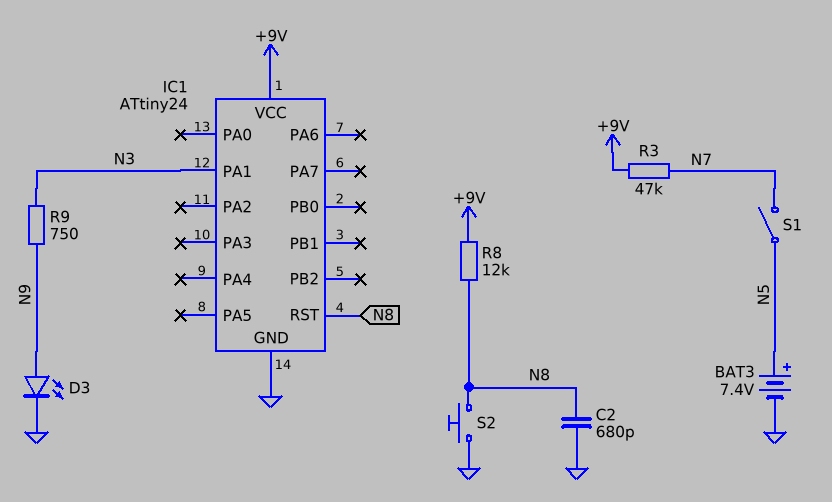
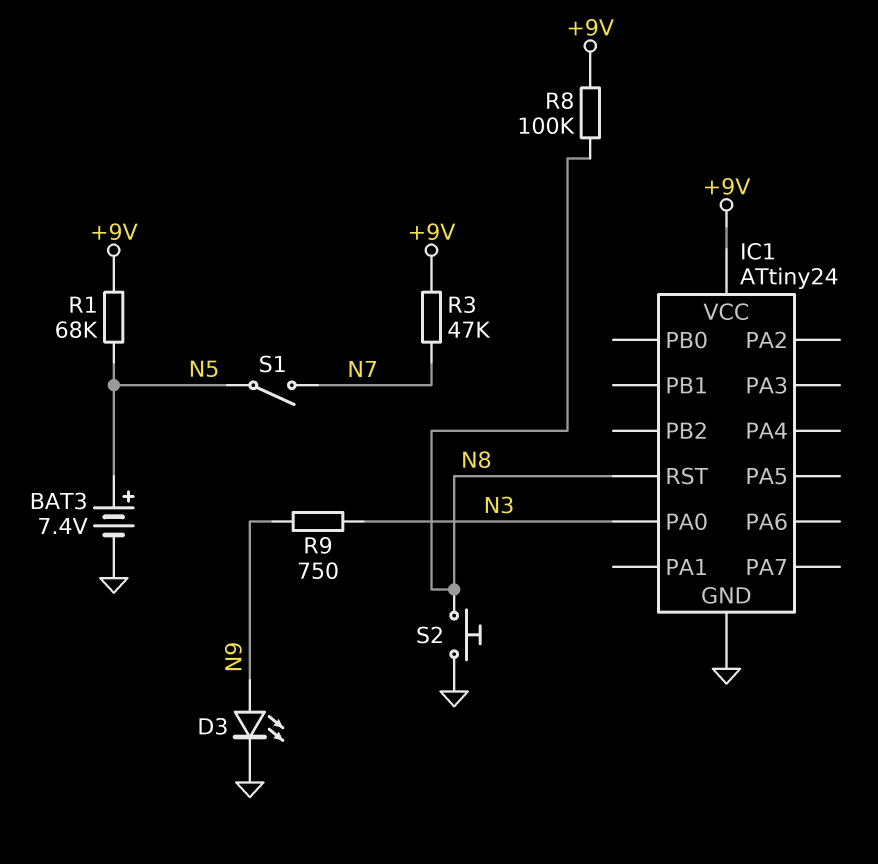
C2: 680pF (GND, N8) -> none
IC1 pin PA0: none -> N3
IC1 pin PA1: N3 -> none
R1: none -> 68k (+9V, N5)
R8: 12k (+9V, N8) -> 100k (+9V, N8)

